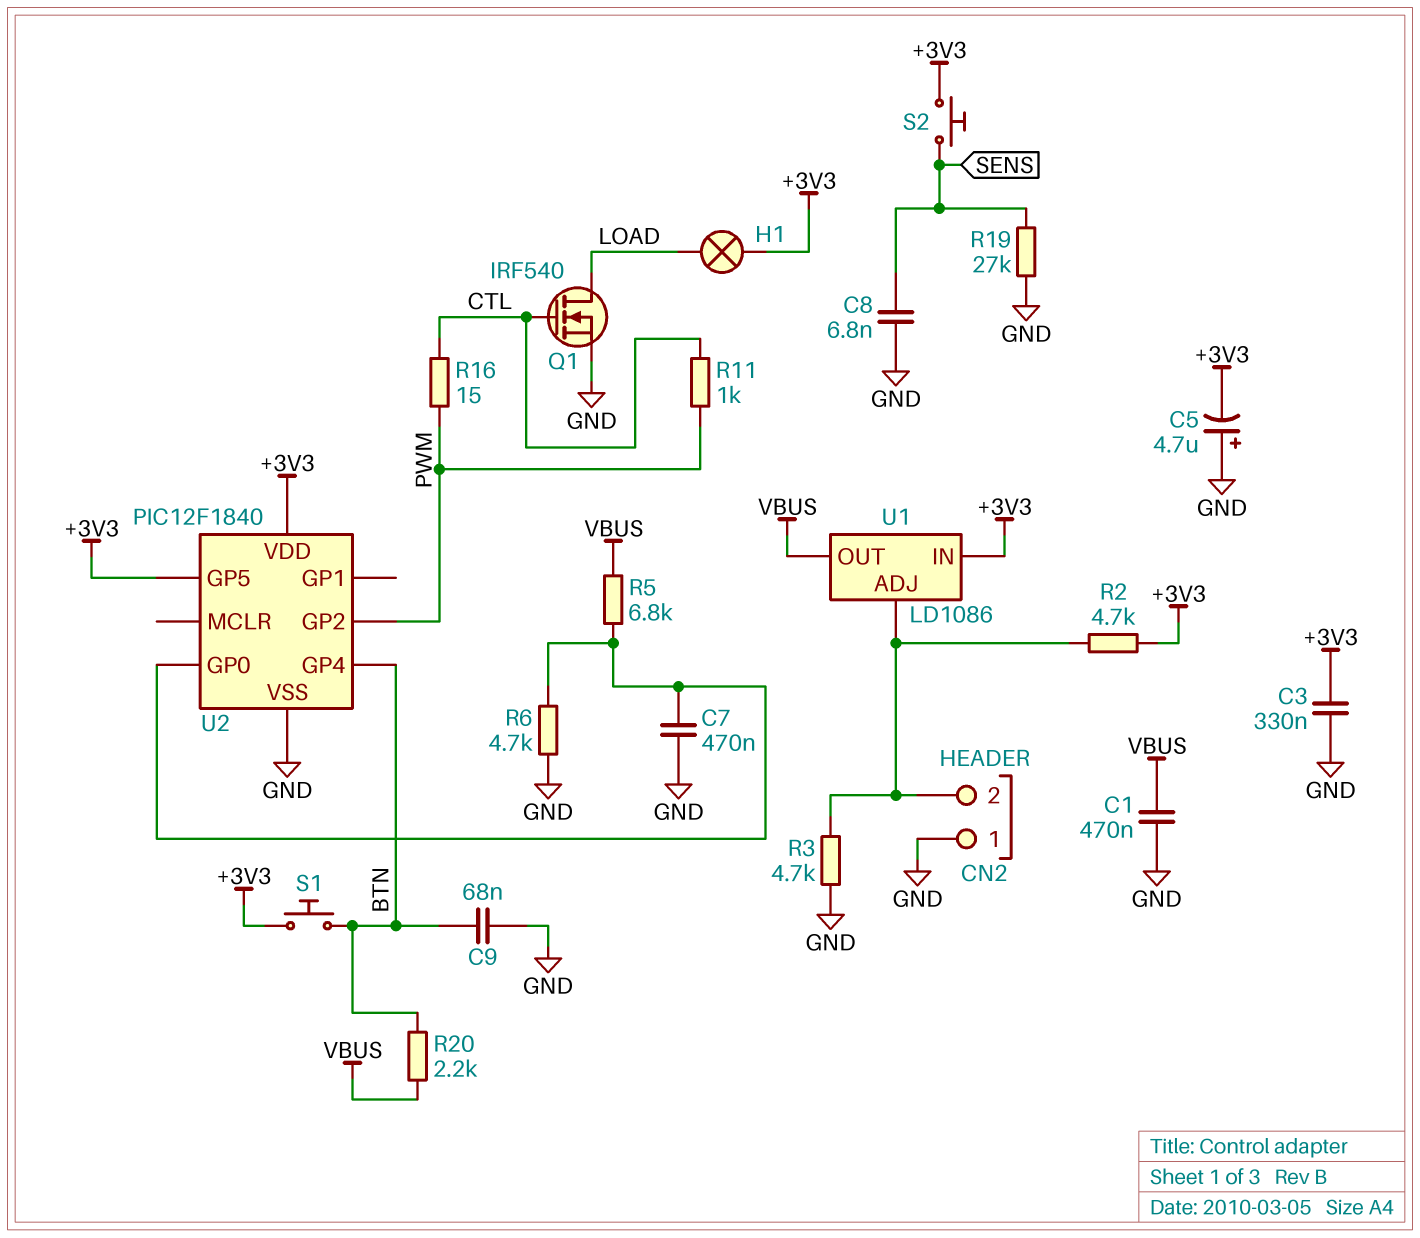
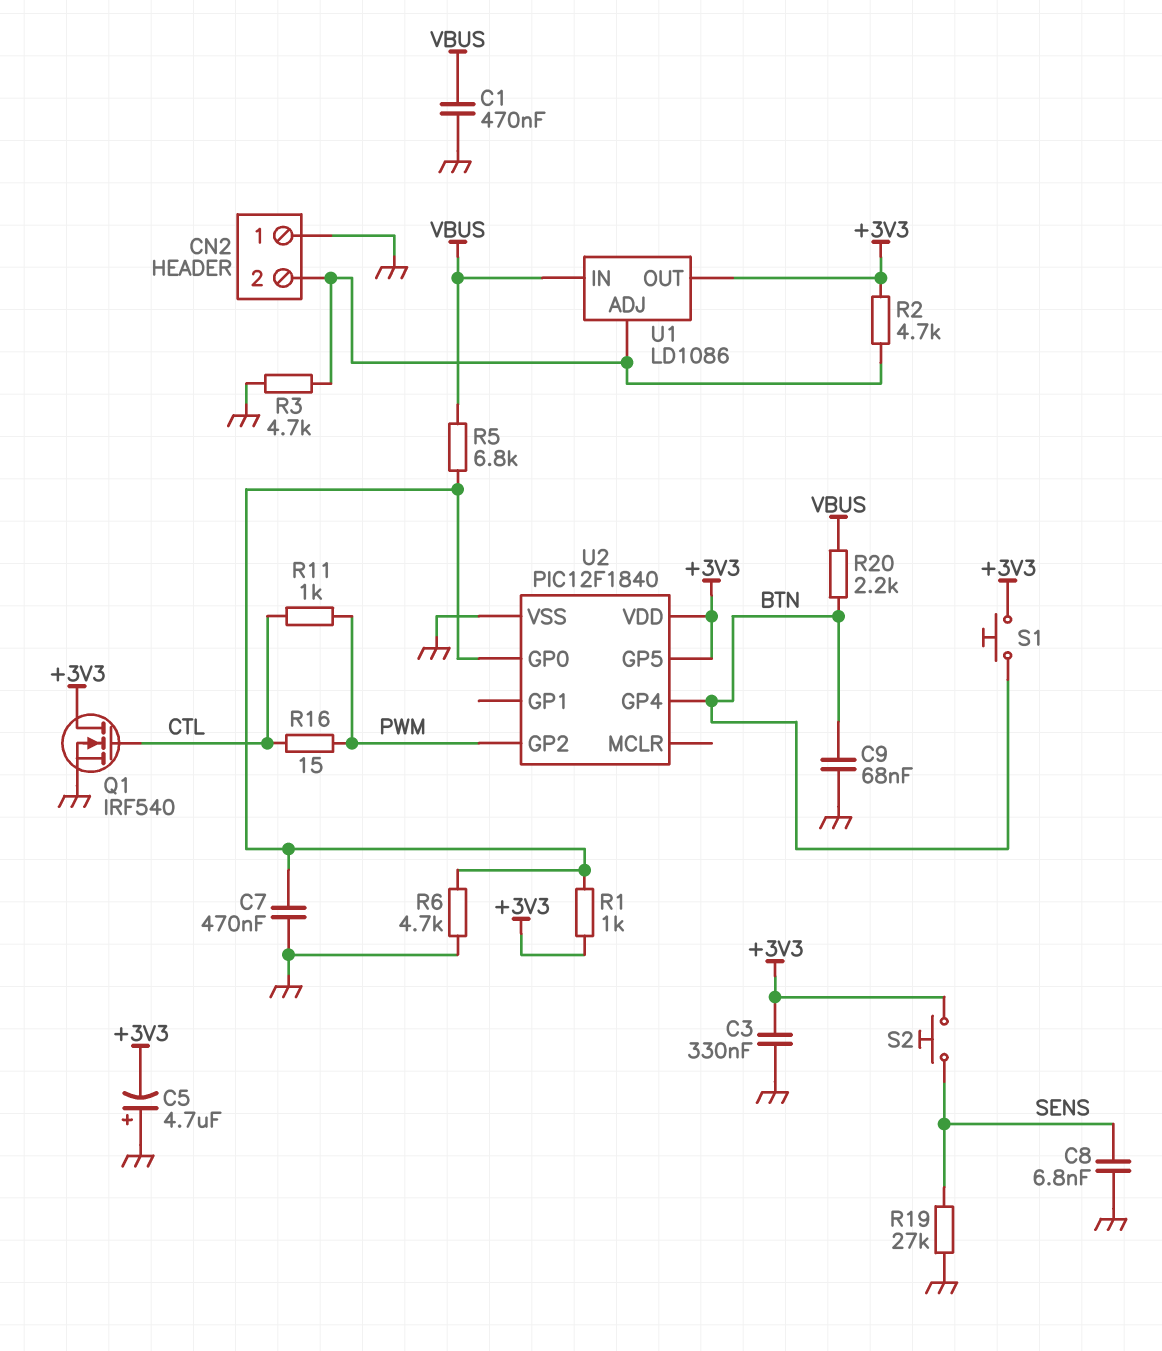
H1: lamp (+3V3, LOAD) -> none
Q1: NMOS IRF540 (G CTL, D LOAD, S GND) -> NMOS IRF540 (G CTL, D +3V3, S GND)
R1: none -> 1k (+3V3, U2/GP0)
U1 pin IN: +3V3 -> VBUS
U1 pin OUT: VBUS -> +3V3

